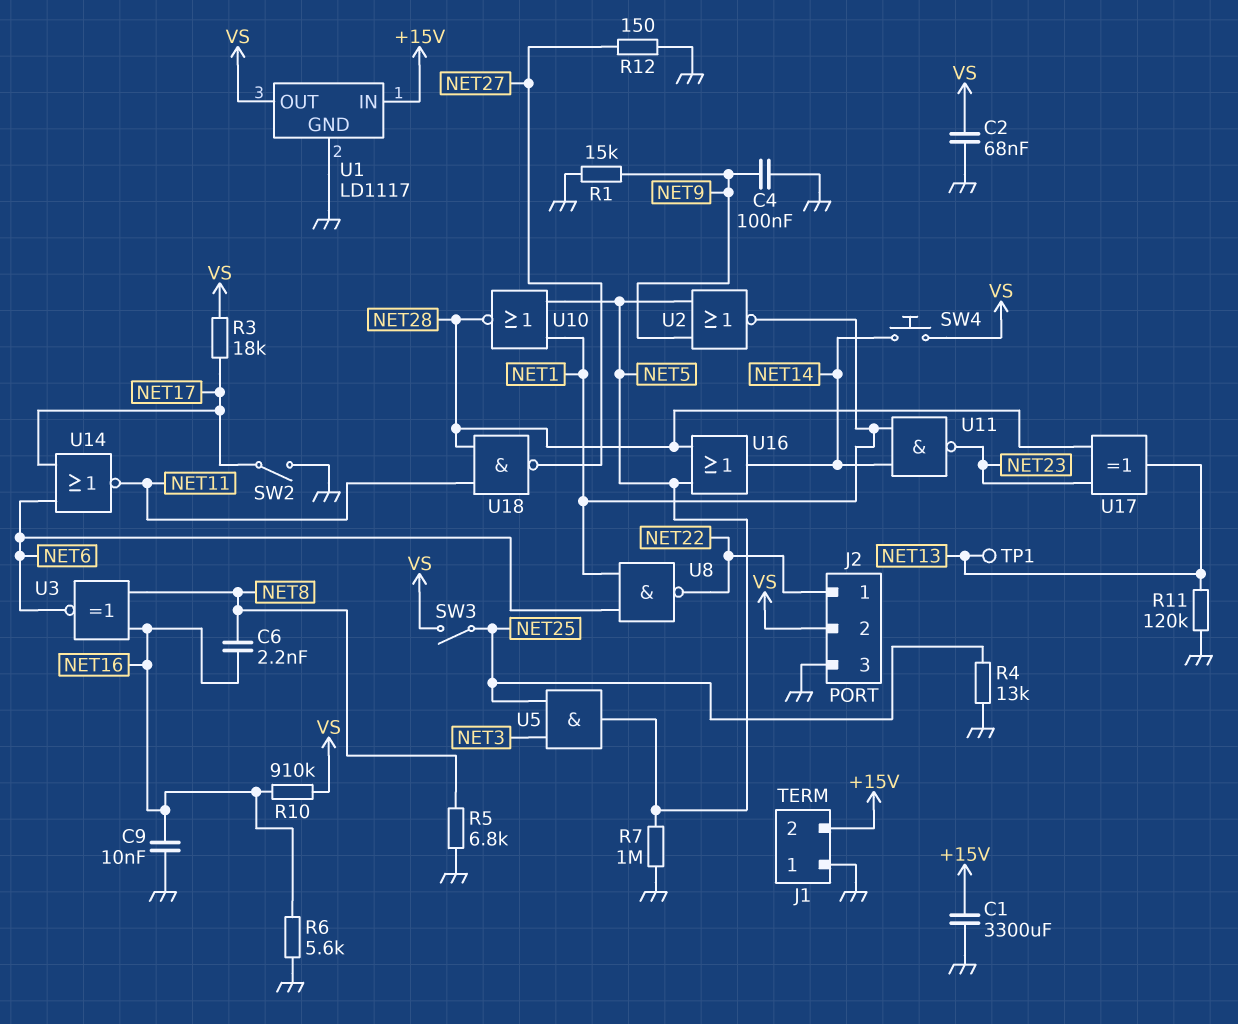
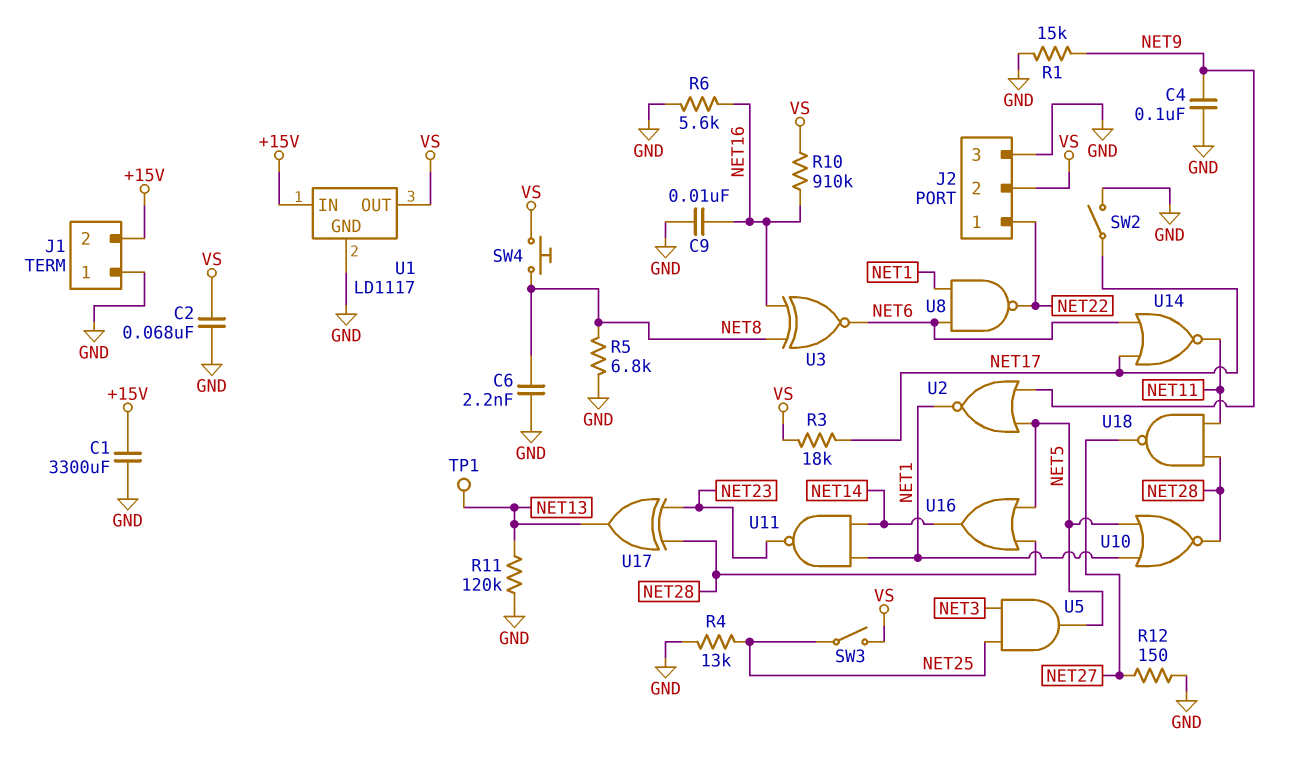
C6: 2.2nF (NET8, NET16) -> 2.2nF (GND, NET8)
R7: 1M (GND, NET5) -> none
SW4: button (NET14, VS) -> button (NET8, VS)

